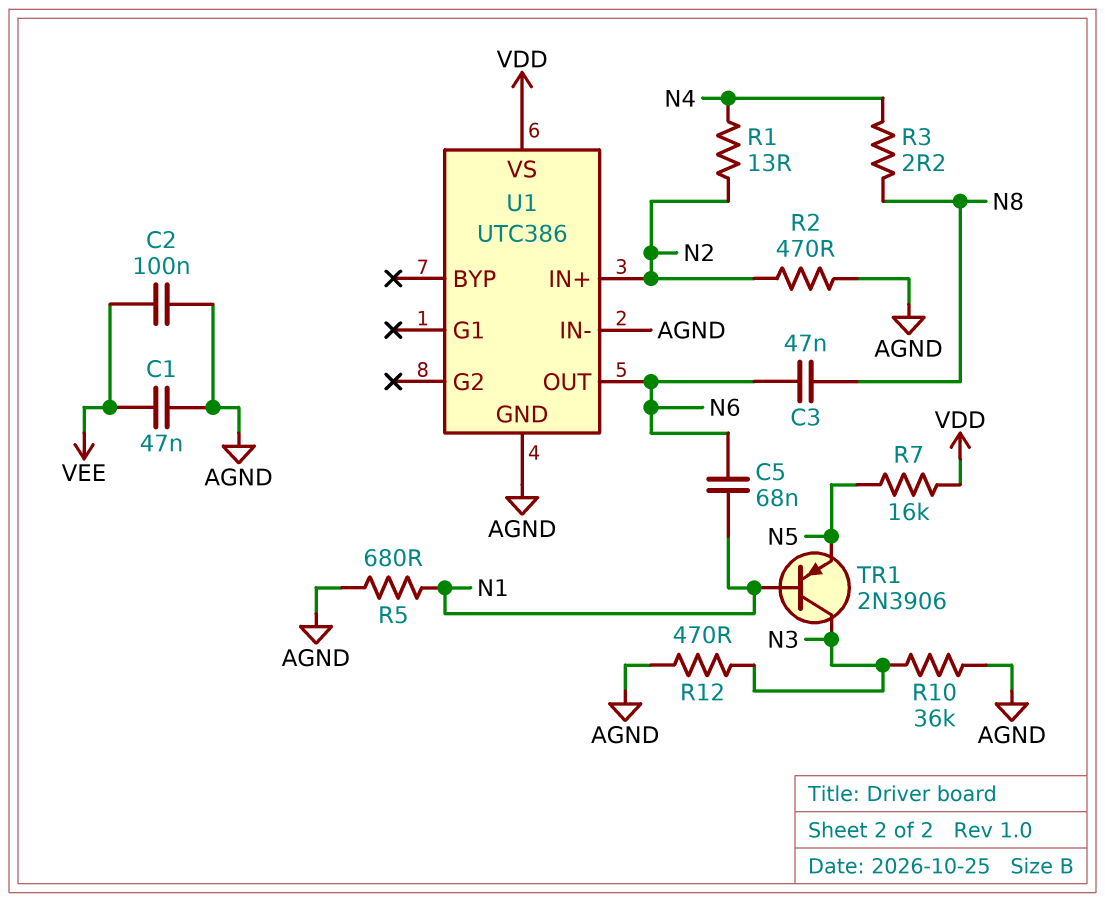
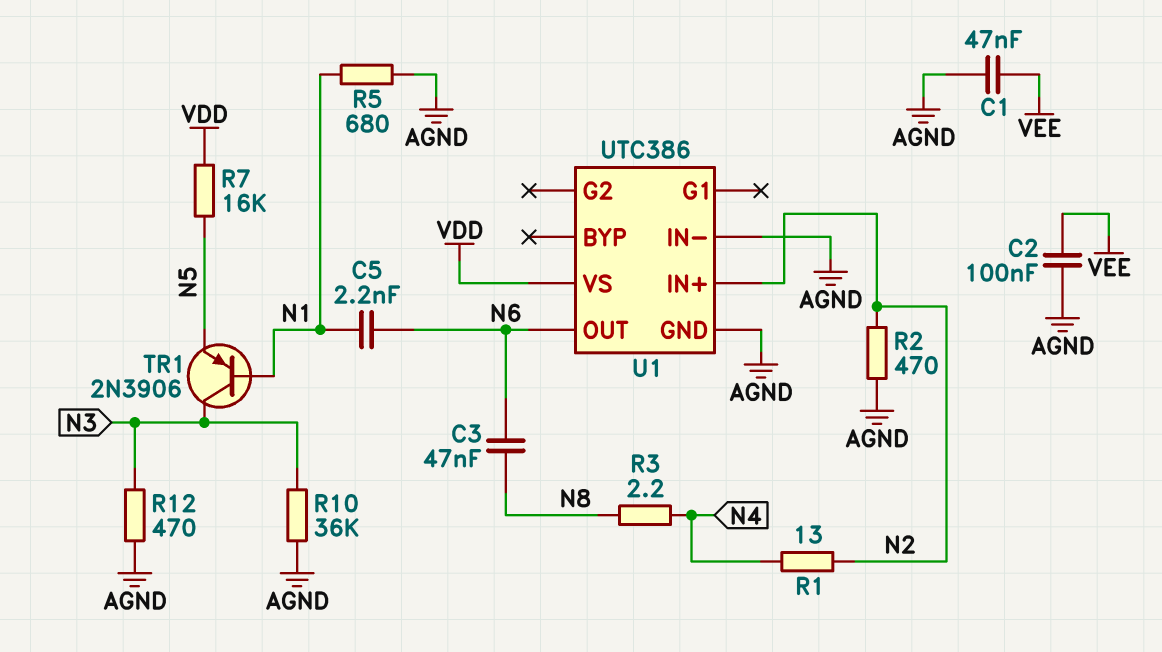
C5: 68nF (N1, N6) -> 2.2nF (N1, N6)

